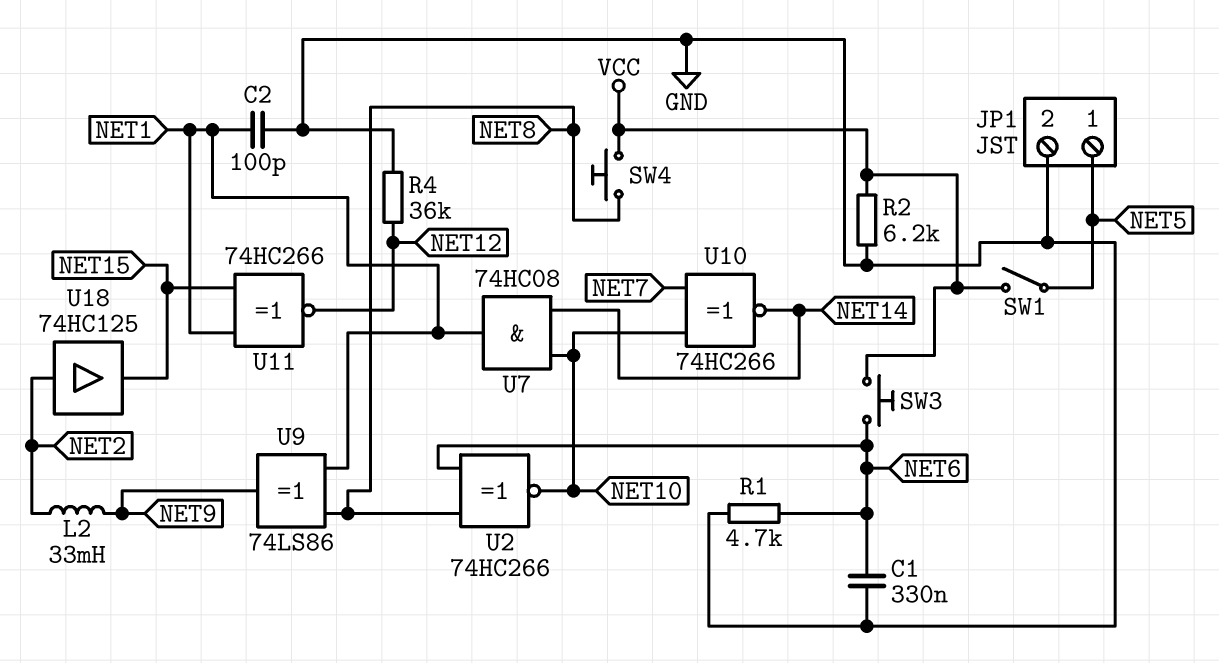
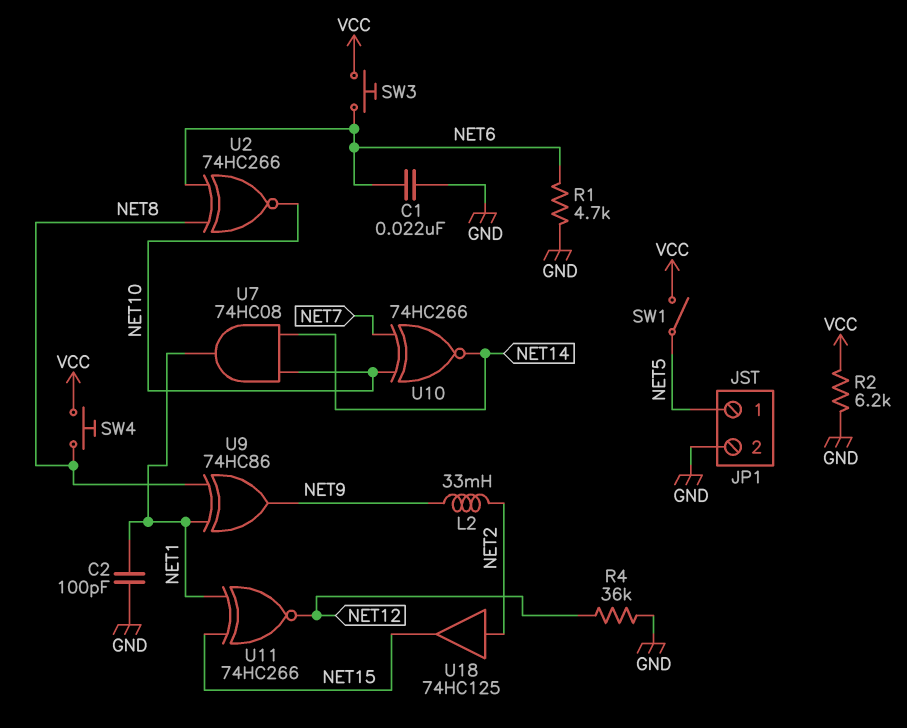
C1: 330nF (GND, NET6) -> 22nF (GND, NET6)
U9: XOR 74LS86 (in NET1, in NET8, out NET9) -> XOR 74HC86 (in NET1, in NET8, out NET9)

